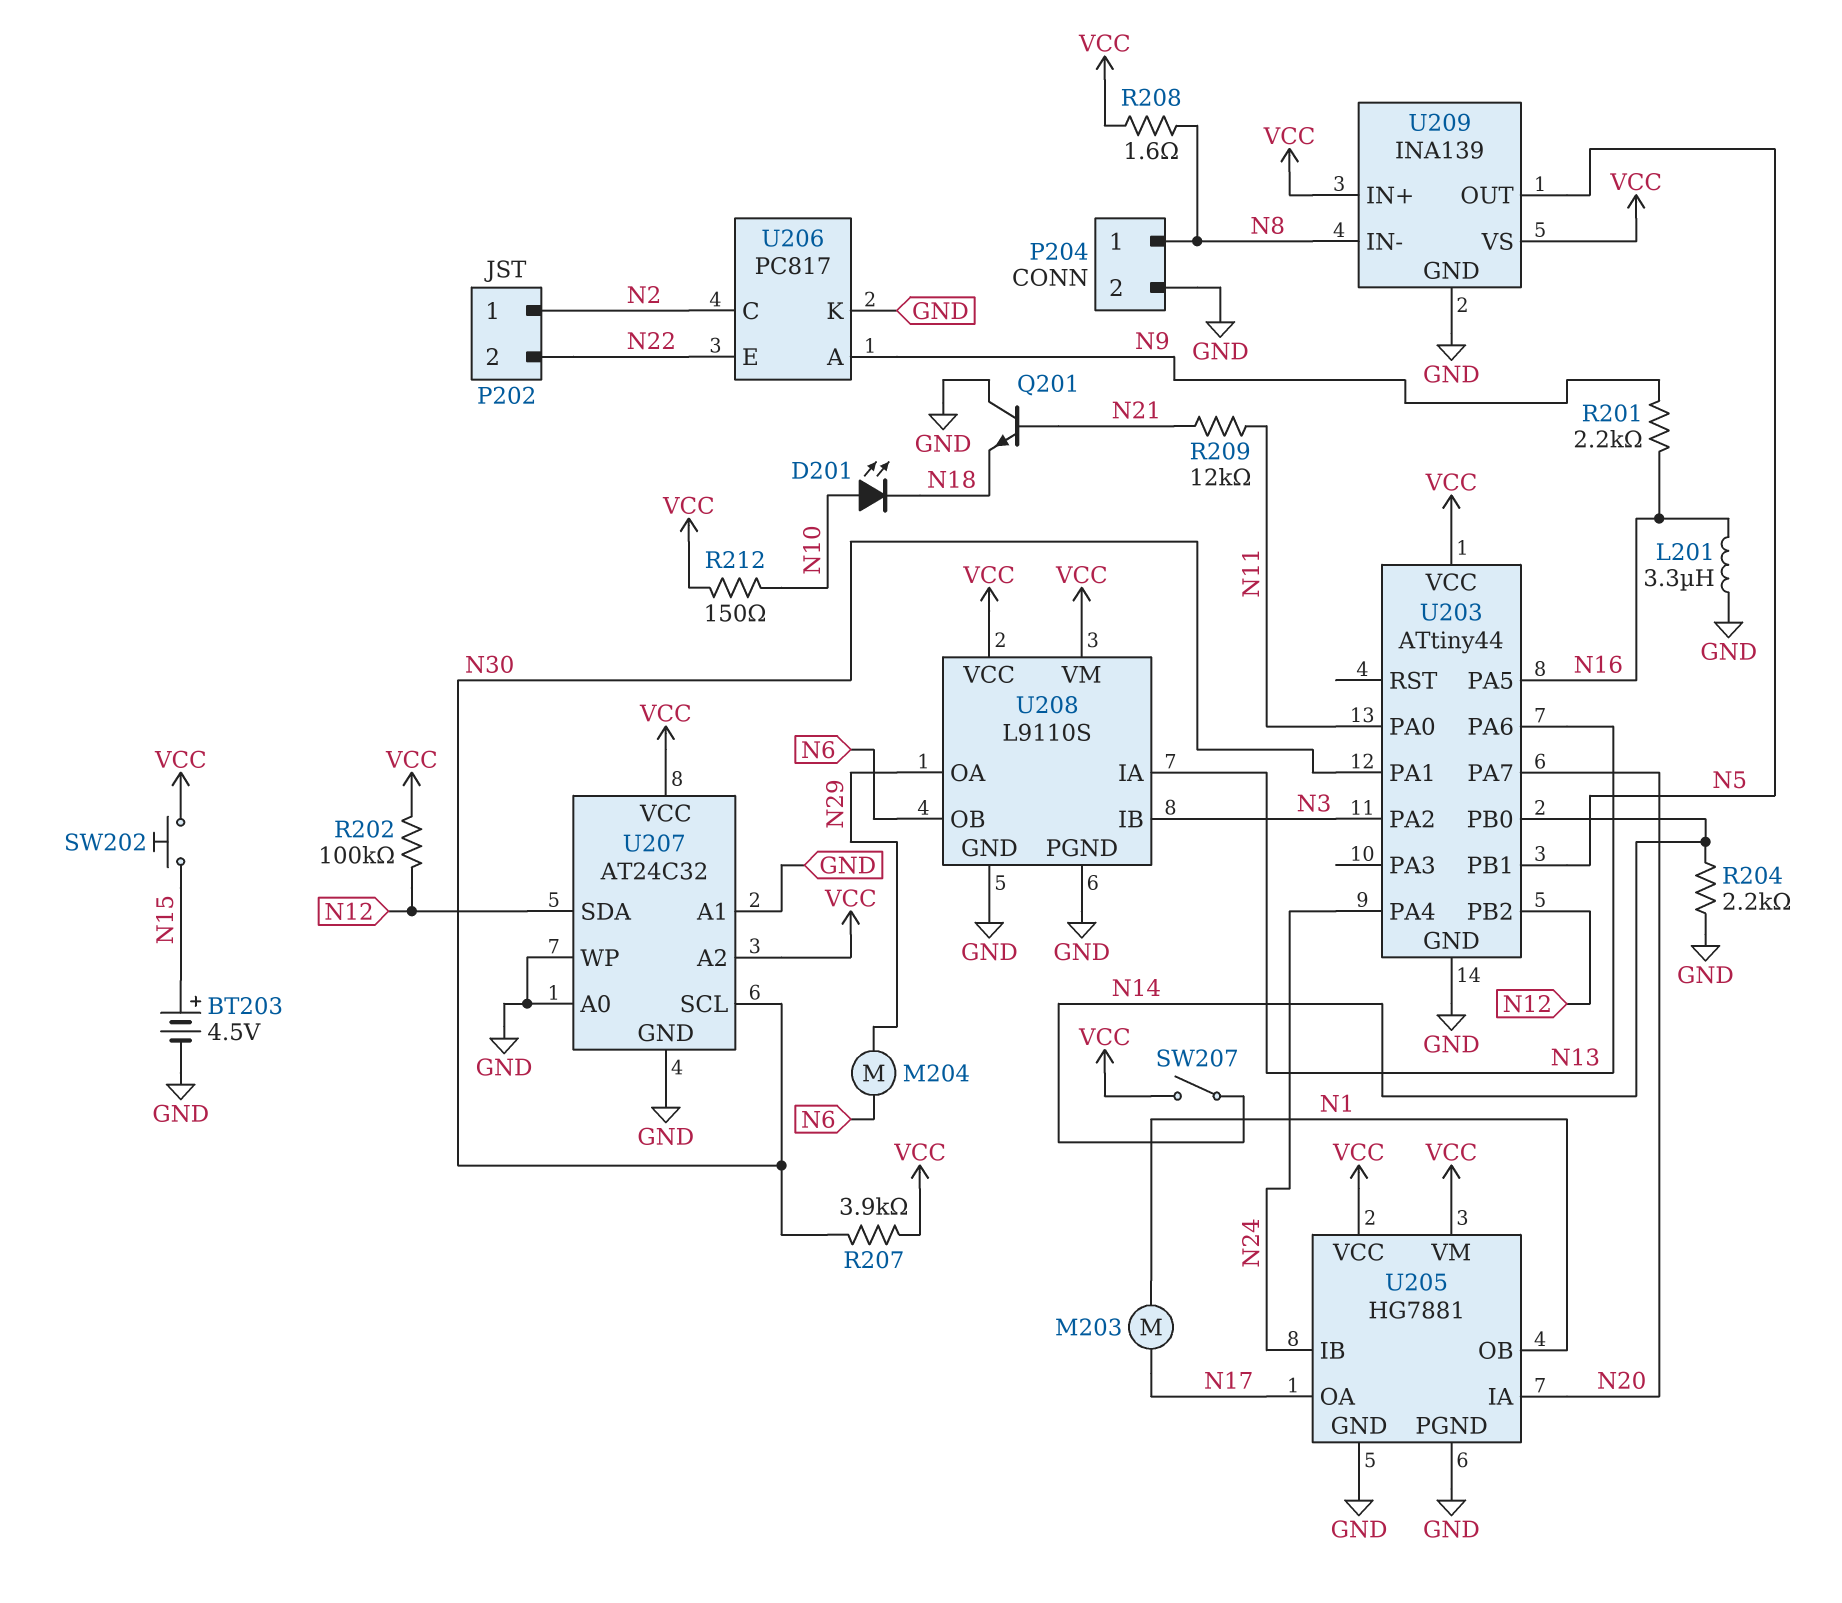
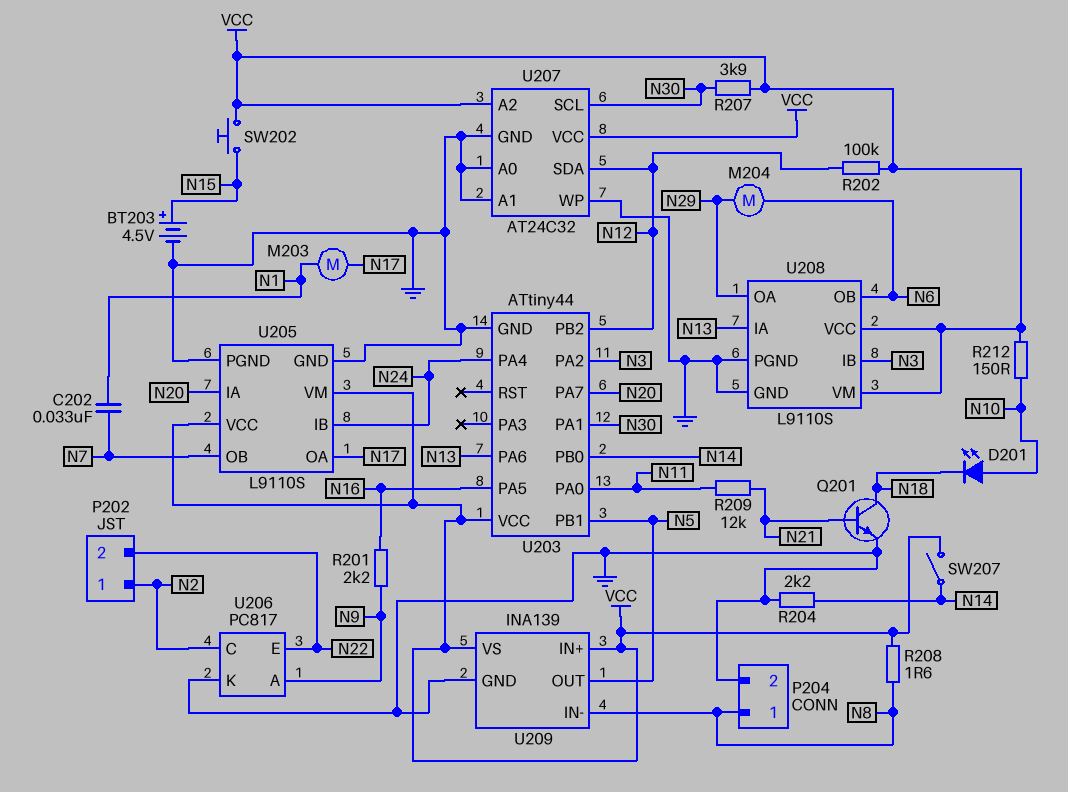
C202: none -> 33nF (N1, N7)
L201: 3.3uH (GND, N16) -> none
Q201: NPN (B N21, C GND, E N18) -> NPN (B N21, C N18, E GND)
U205: HG7881 -> L9110S
U205 pin OB: N1 -> N7

